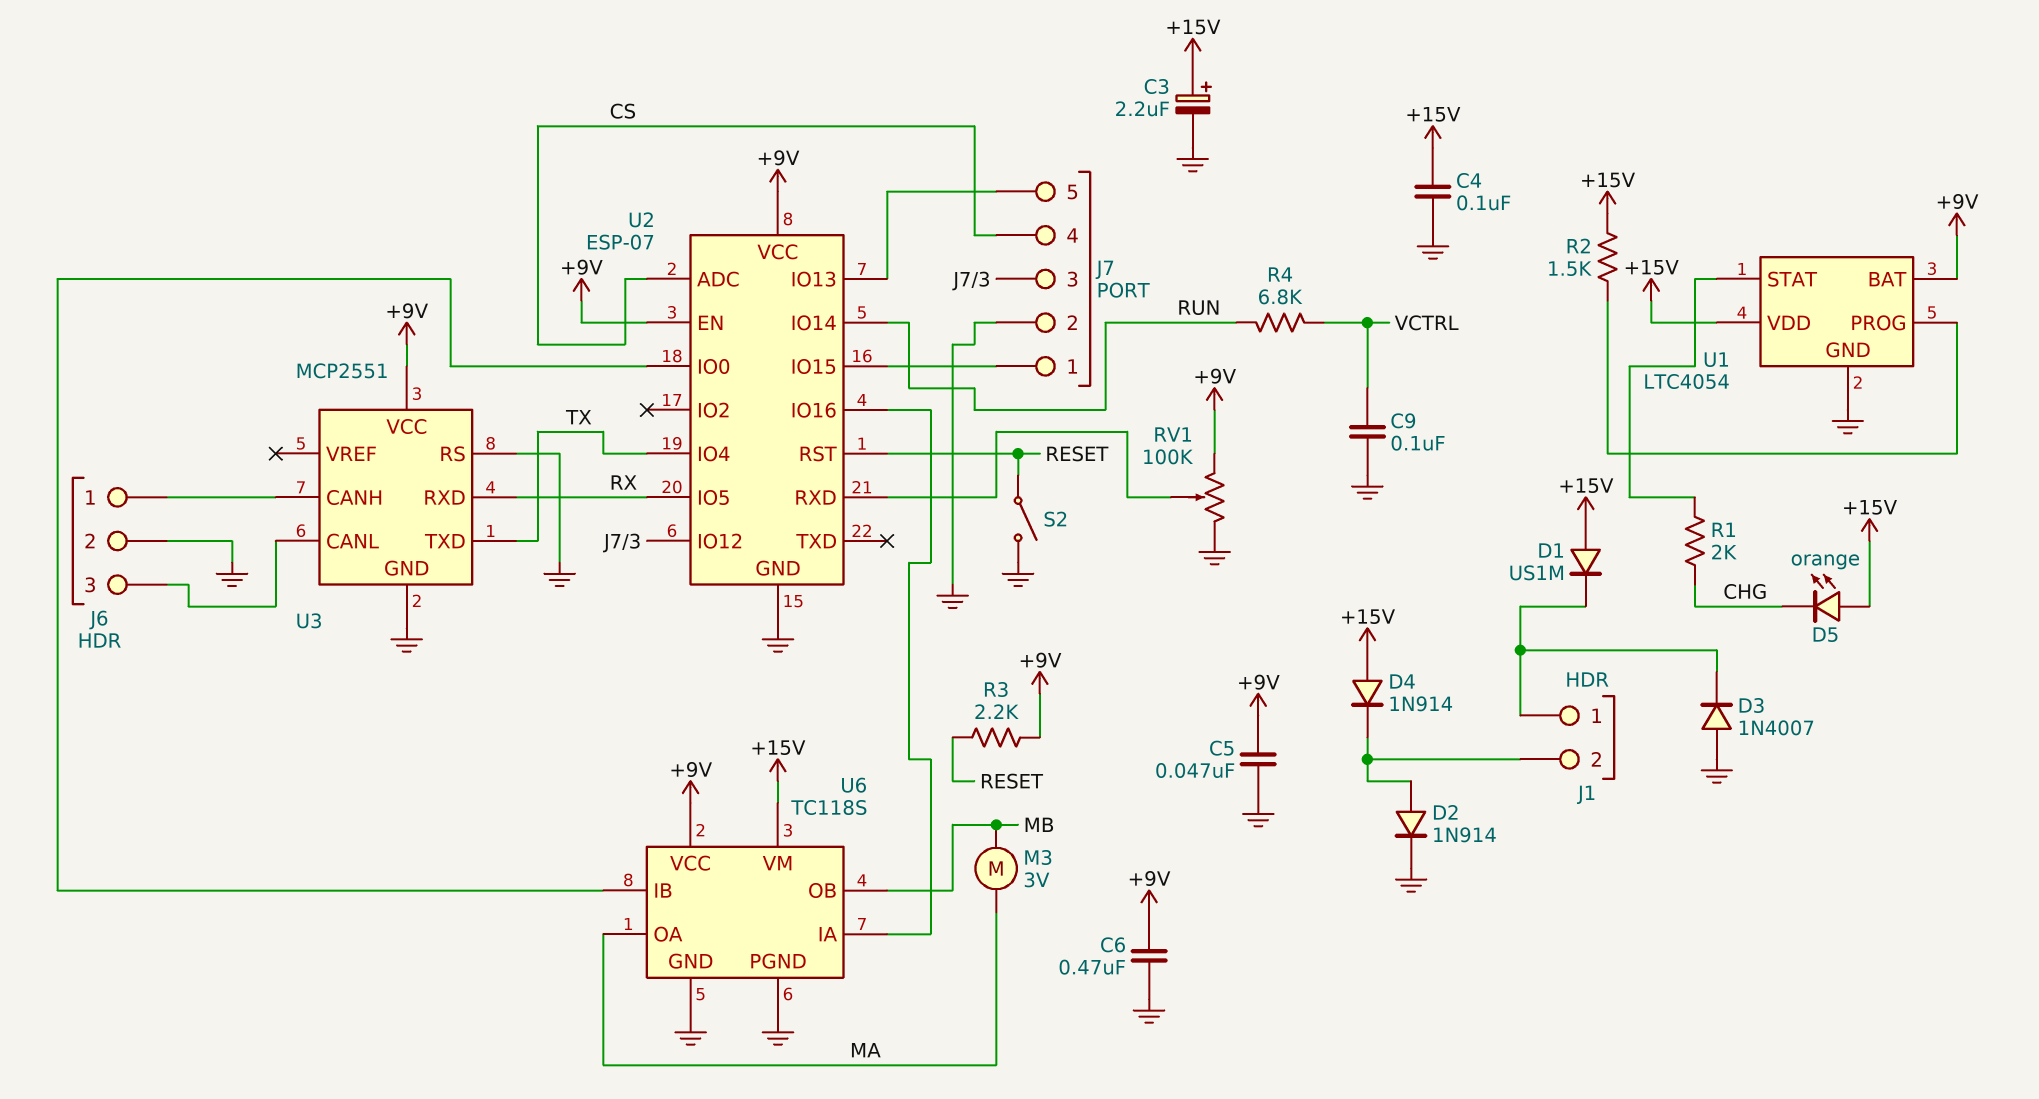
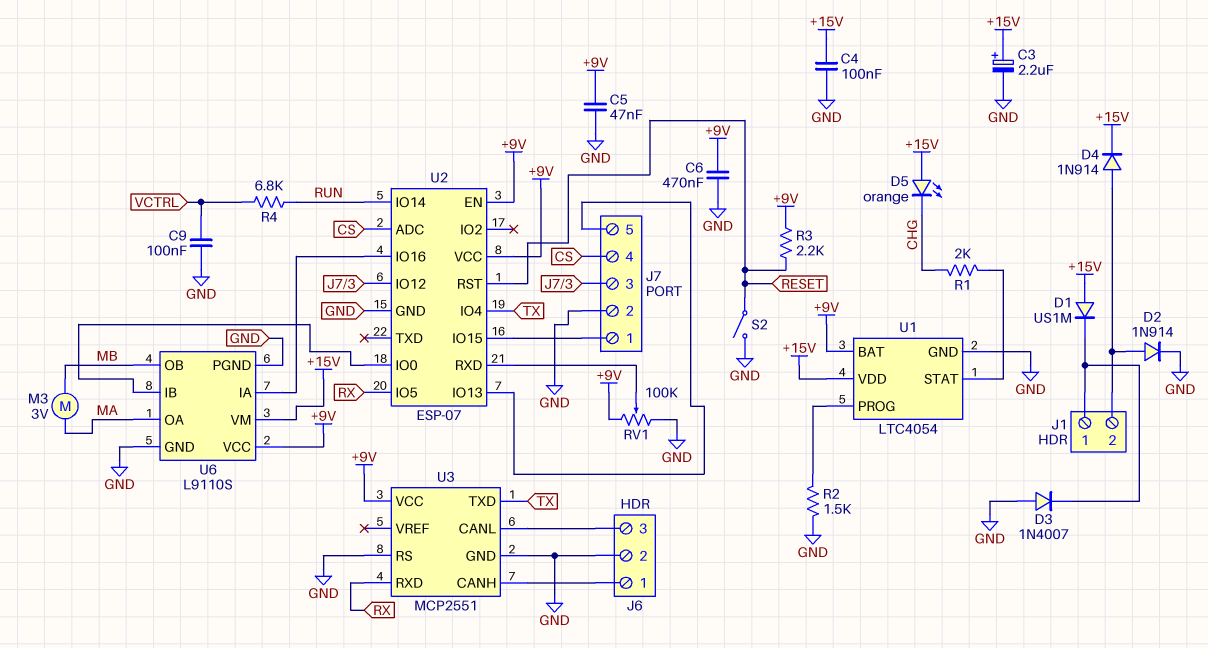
D4: diode 1N914 (A +15V, K J1/2) -> diode 1N914 (A J1/2, K +15V)
R2: 1.5k (+15V, U1/PROG) -> 1.5k (GND, U1/PROG)
U6: TC118S -> L9110S

